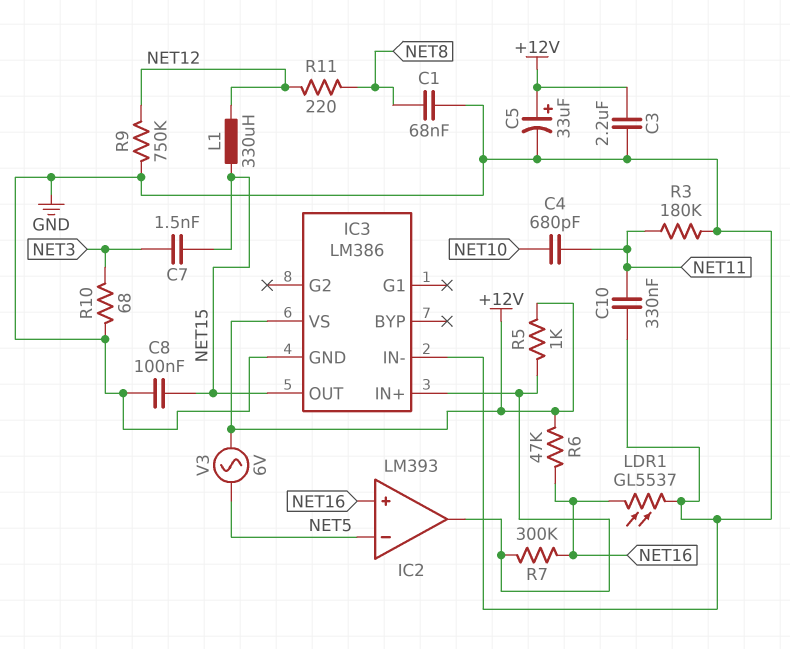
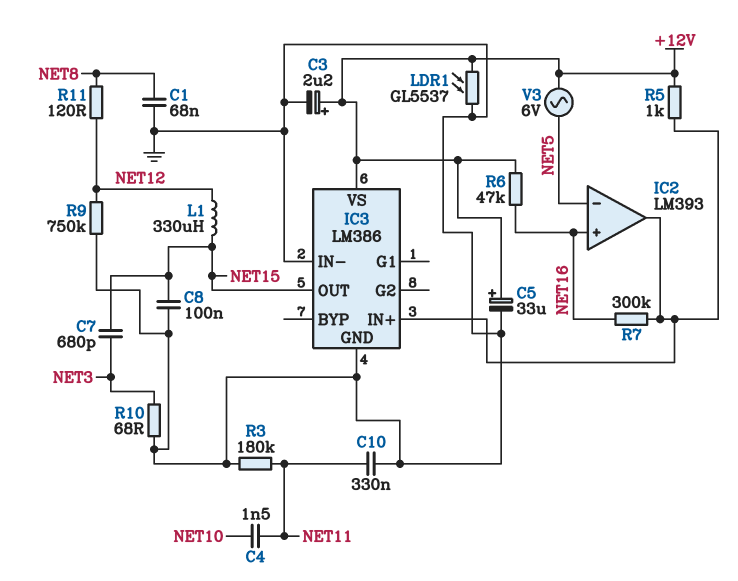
C3: 2.2uF (+12V, GND) -> 2.2uF (plus +12V, minus GND)
C4: 680pF (NET10, NET11) -> 1.5nF (NET10, NET11)
C7: 1.5nF (NET3, NET15) -> 680pF (NET3, NET15)
LDR1: GL5537 (GND, NET16) -> GL5537 (+12V, GND)
R11: 220 (NET8, NET12) -> 120 (NET8, NET12)

